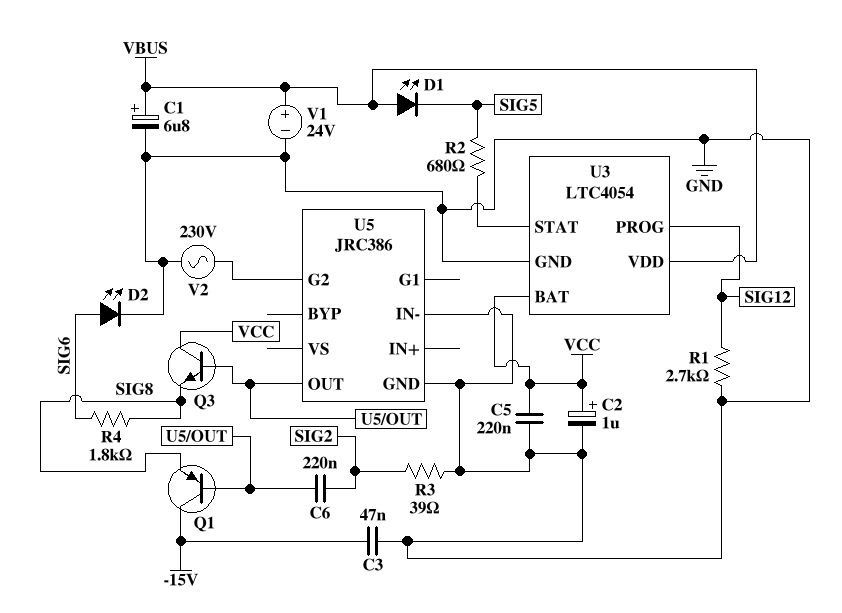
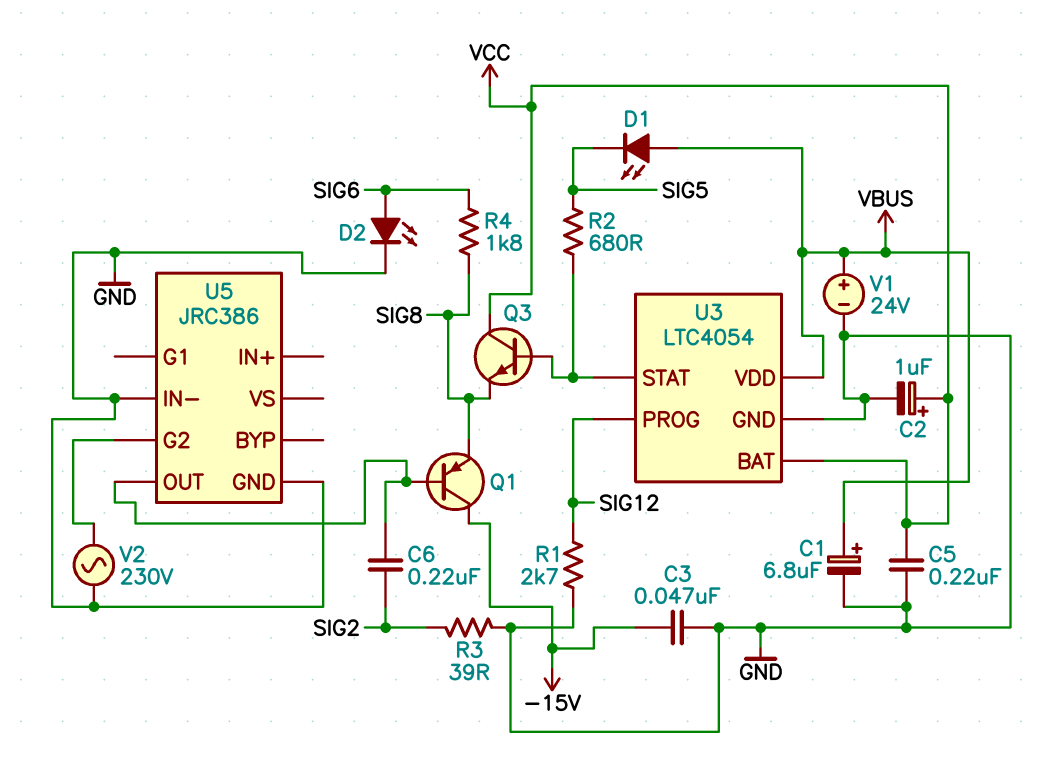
Q3: NPN (B U5/OUT, C VCC, E SIG8) -> NPN (B U3/STAT, C VCC, E SIG8)

